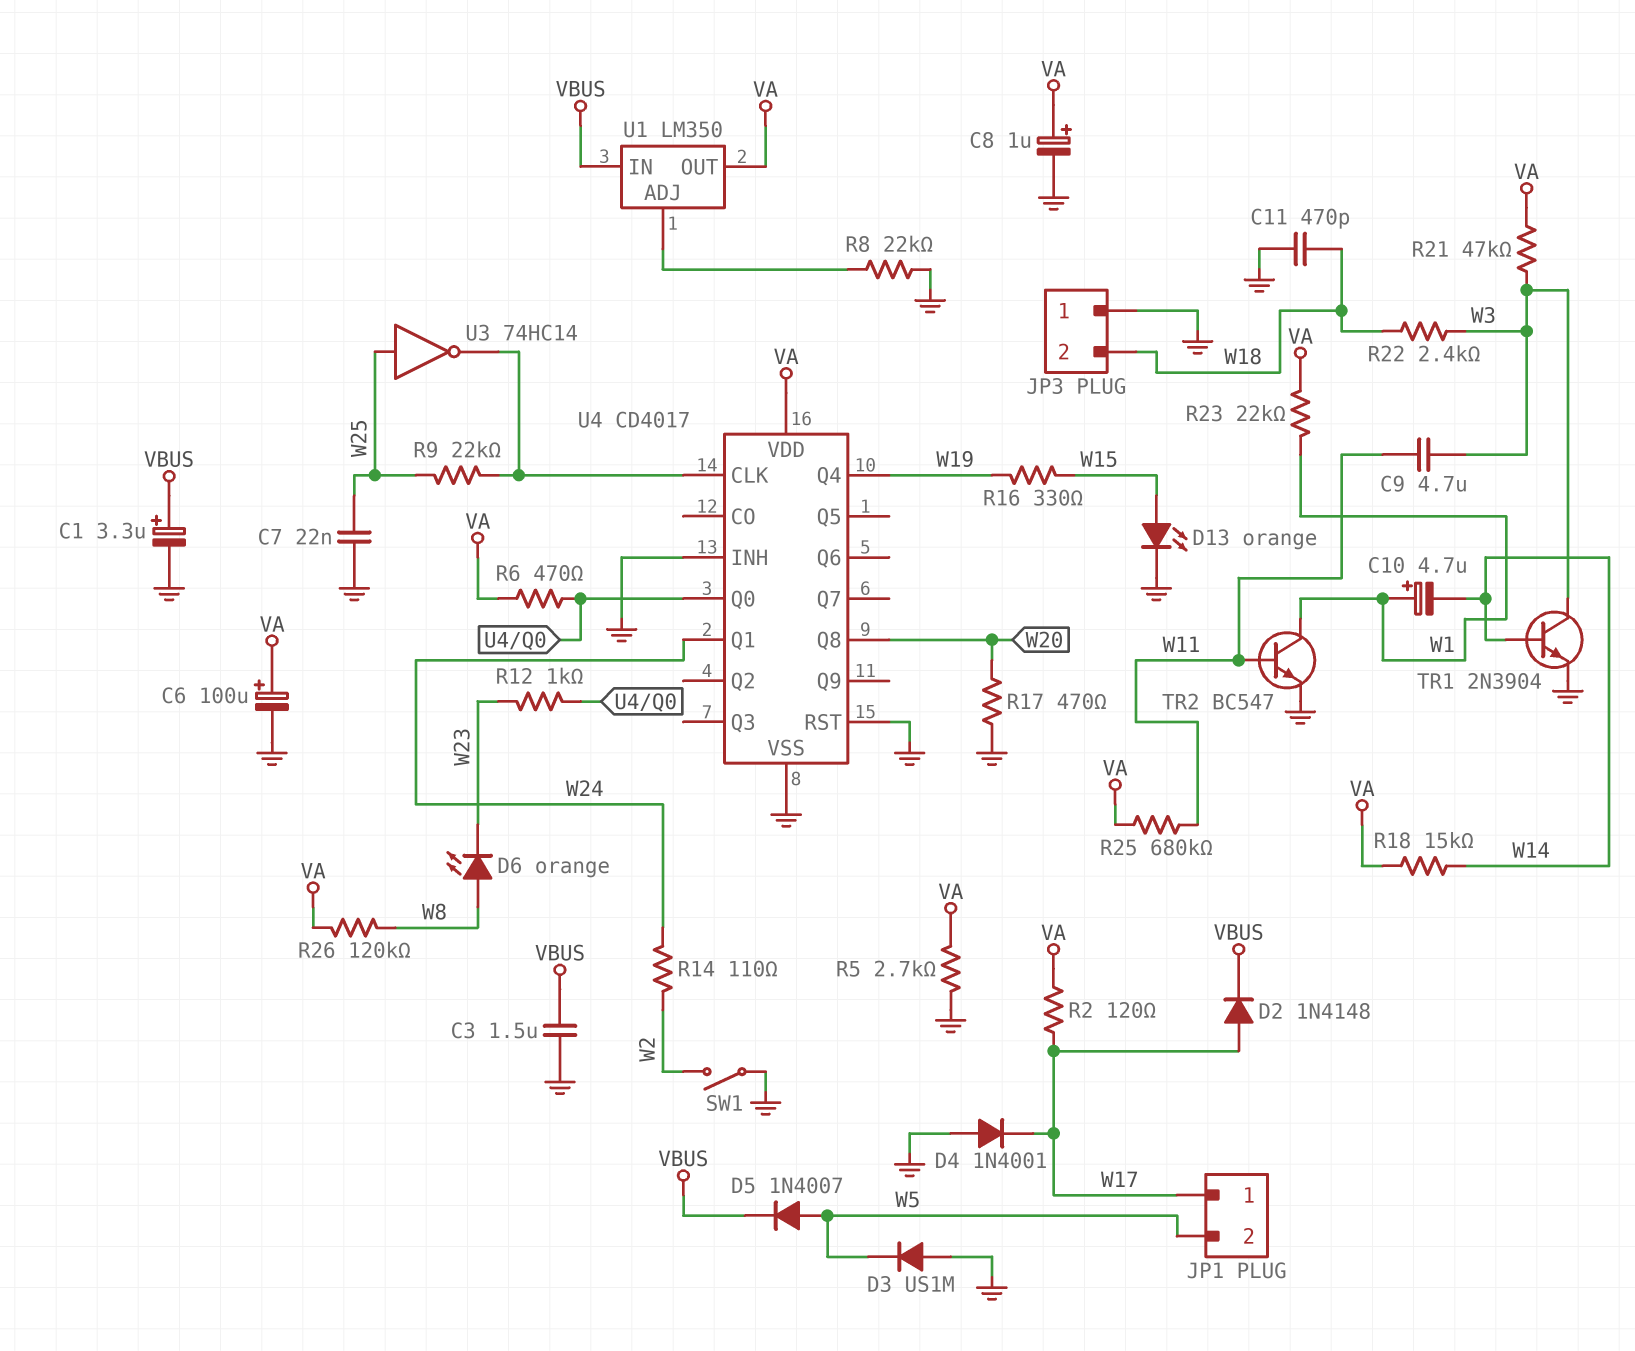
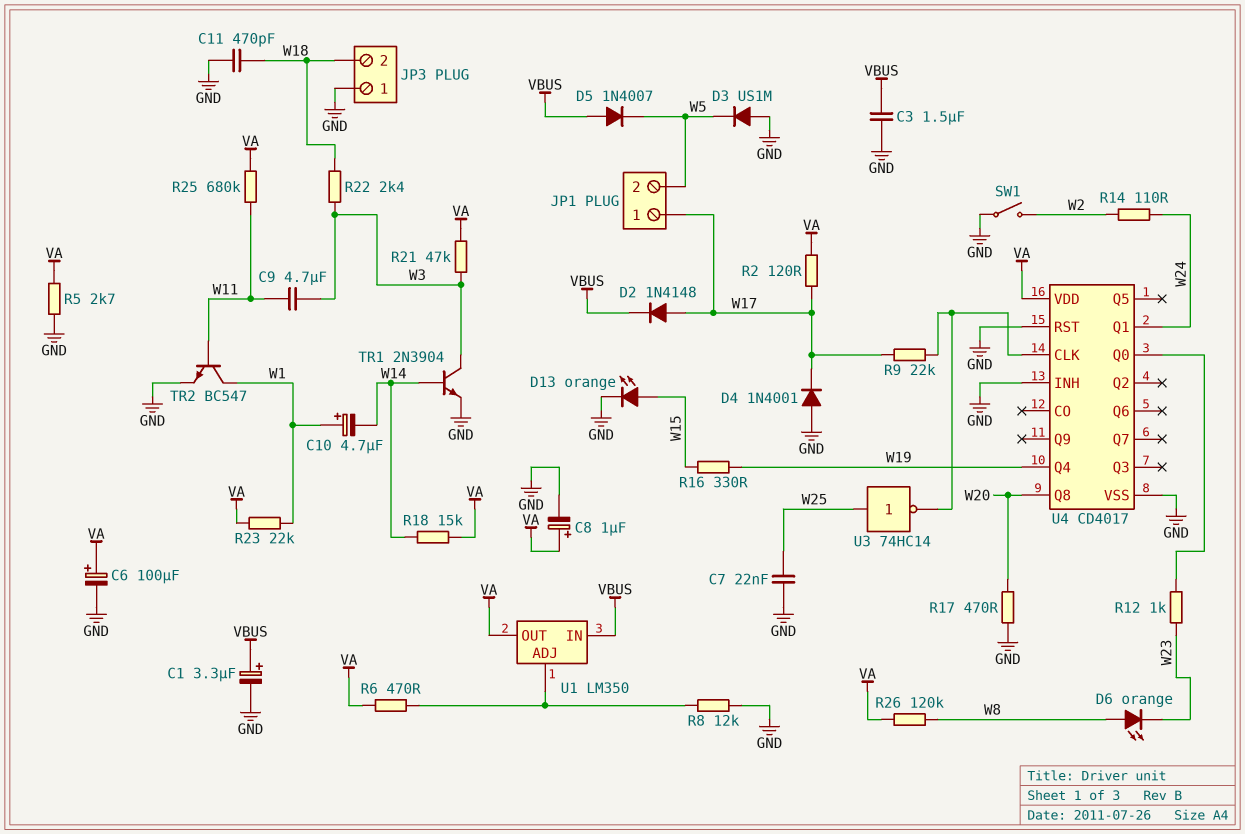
D5: diode 1N4007 (A W5, K VBUS) -> diode 1N4007 (A VBUS, K W5)
R6: 470 (U4/Q0, VA) -> 470 (U1/ADJ, VA)
R8: 22k (GND, U1/ADJ) -> 12k (GND, U1/ADJ)
R9: 22k (U4/CLK, W25) -> 22k (U4/CLK, W17)

